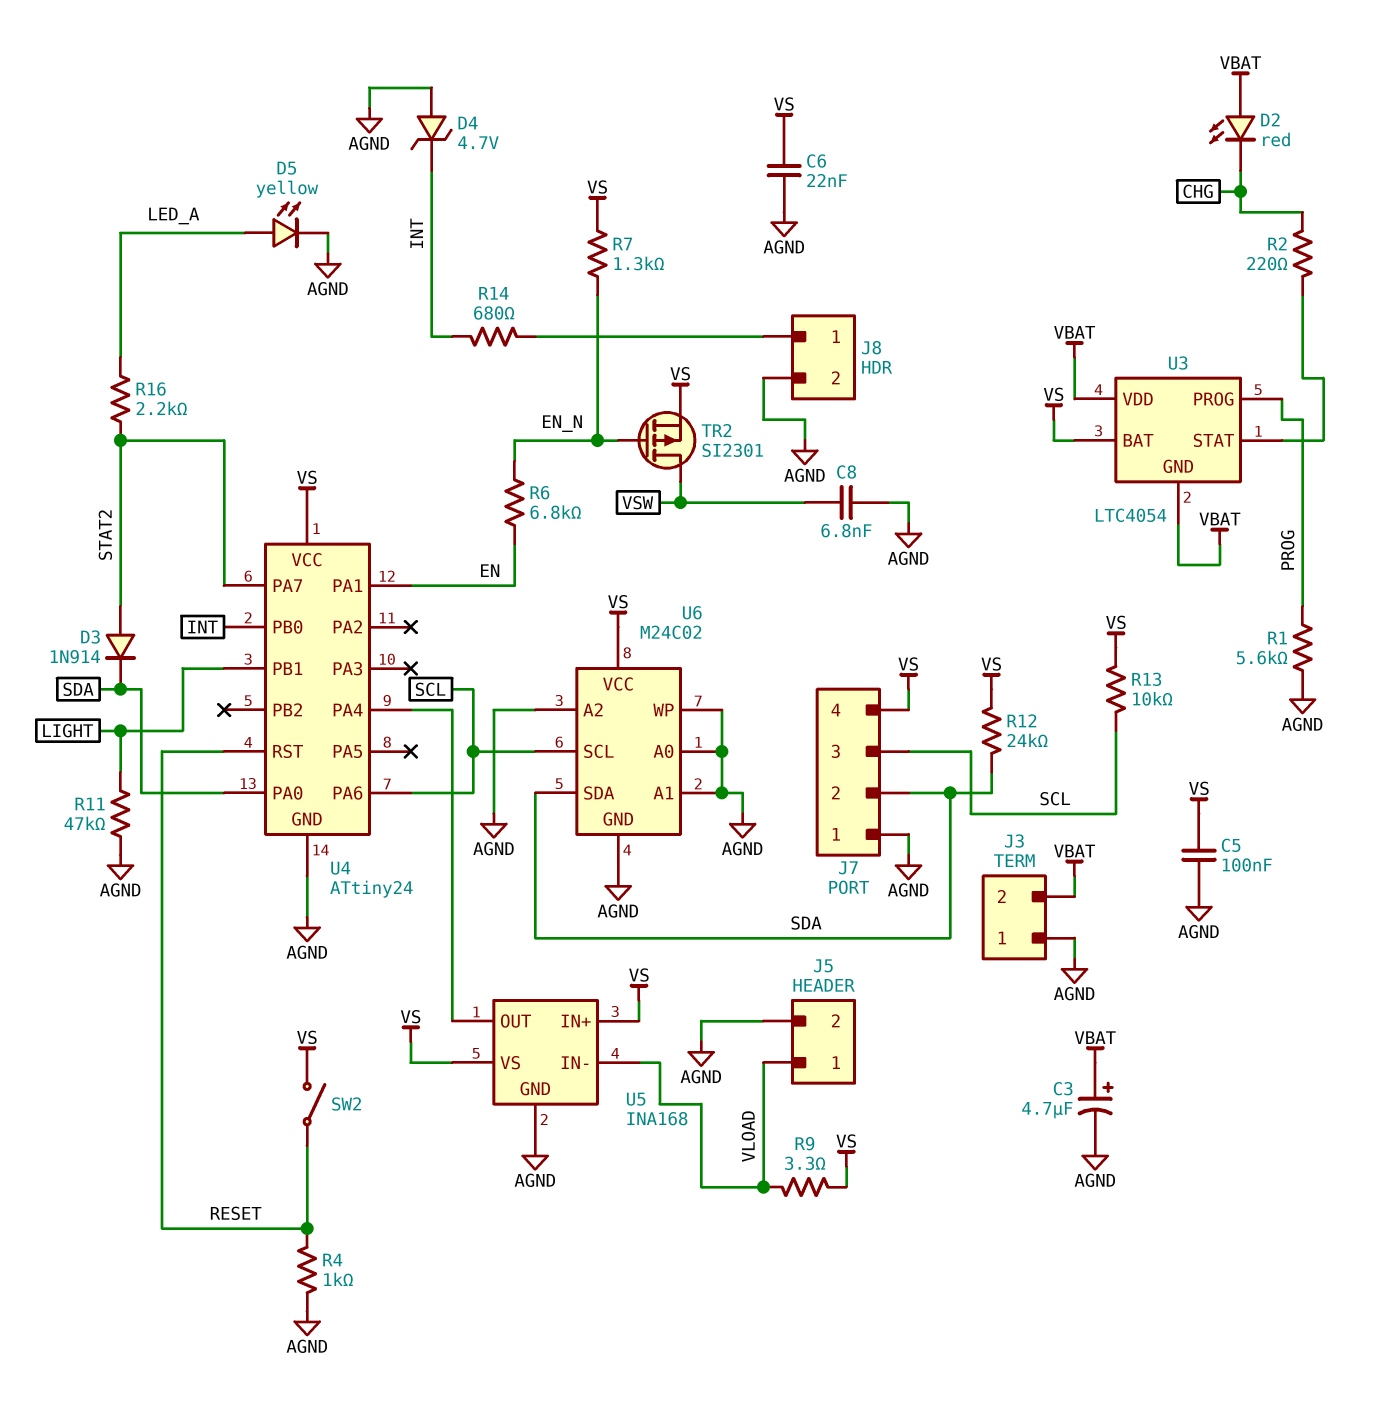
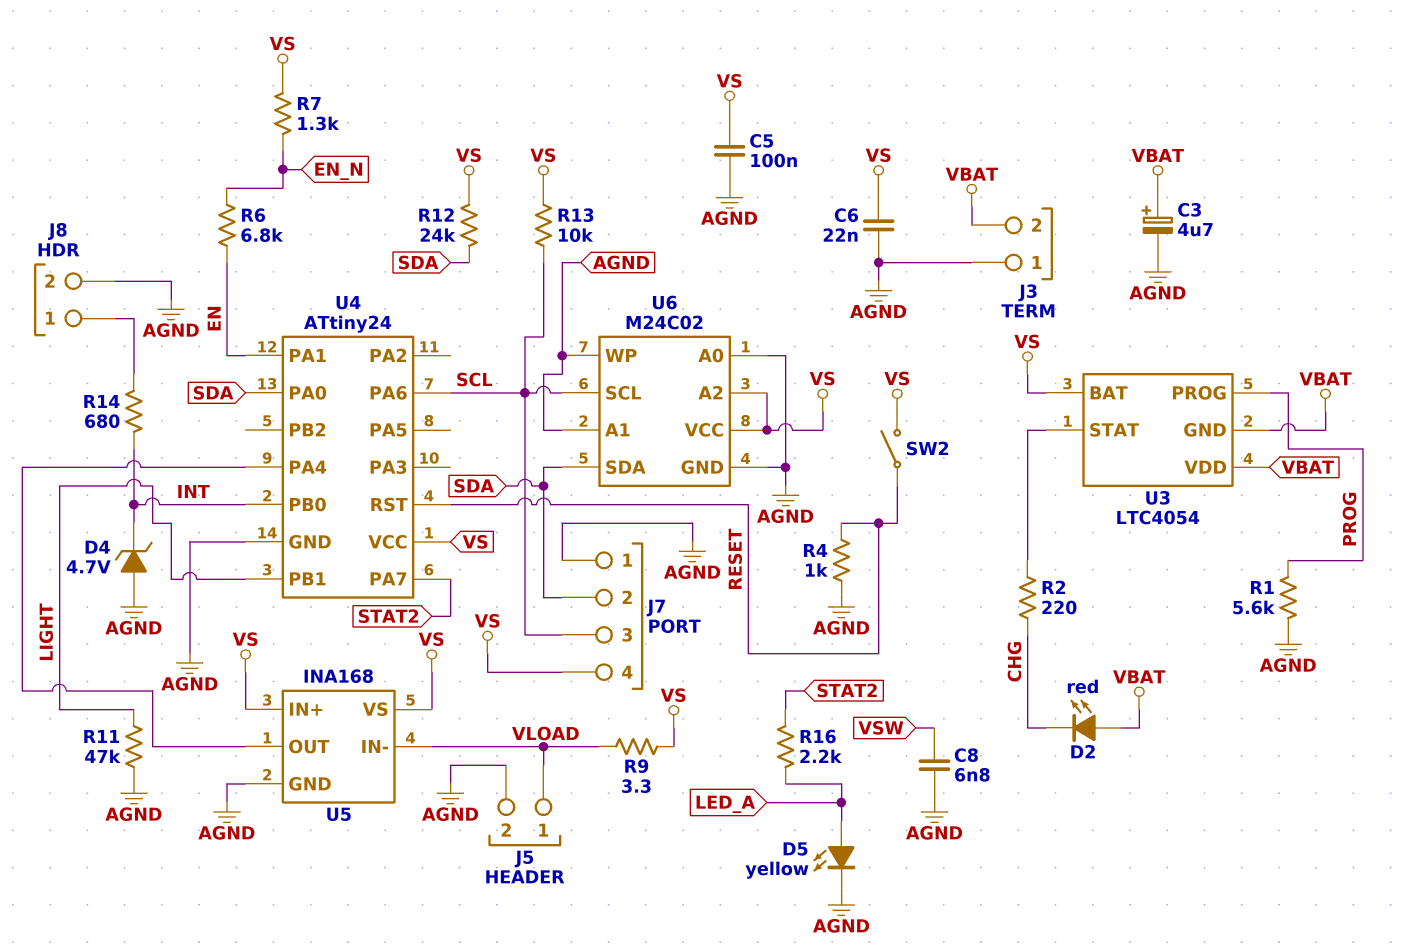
D3: diode 1N914 (A STAT2, K SDA) -> none
TR2: PMOS SI2301 (G EN_N, D VSW, S VS) -> none
U6 pin A2: AGND -> VS

